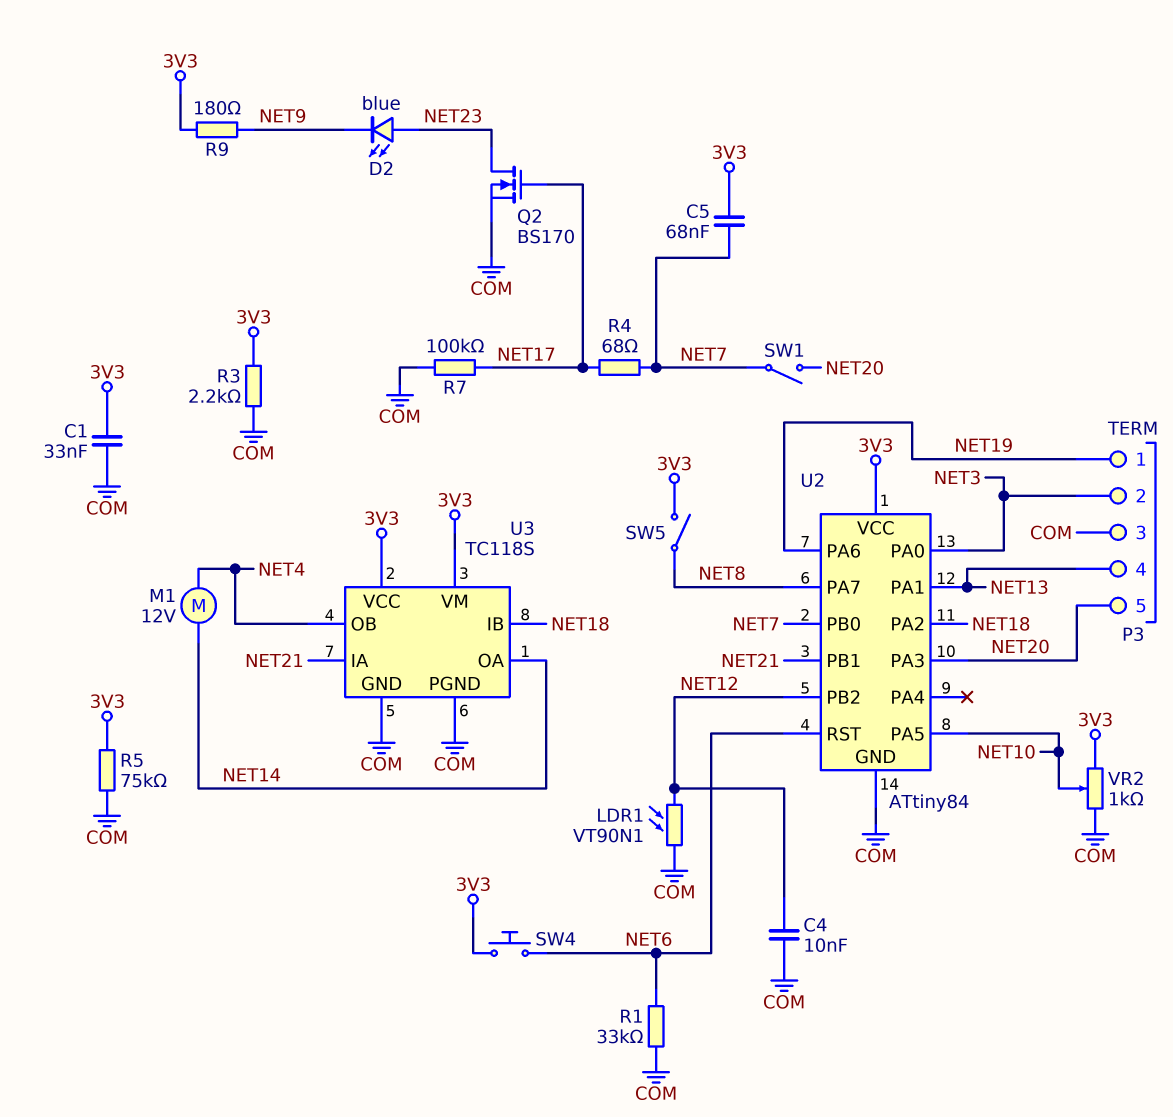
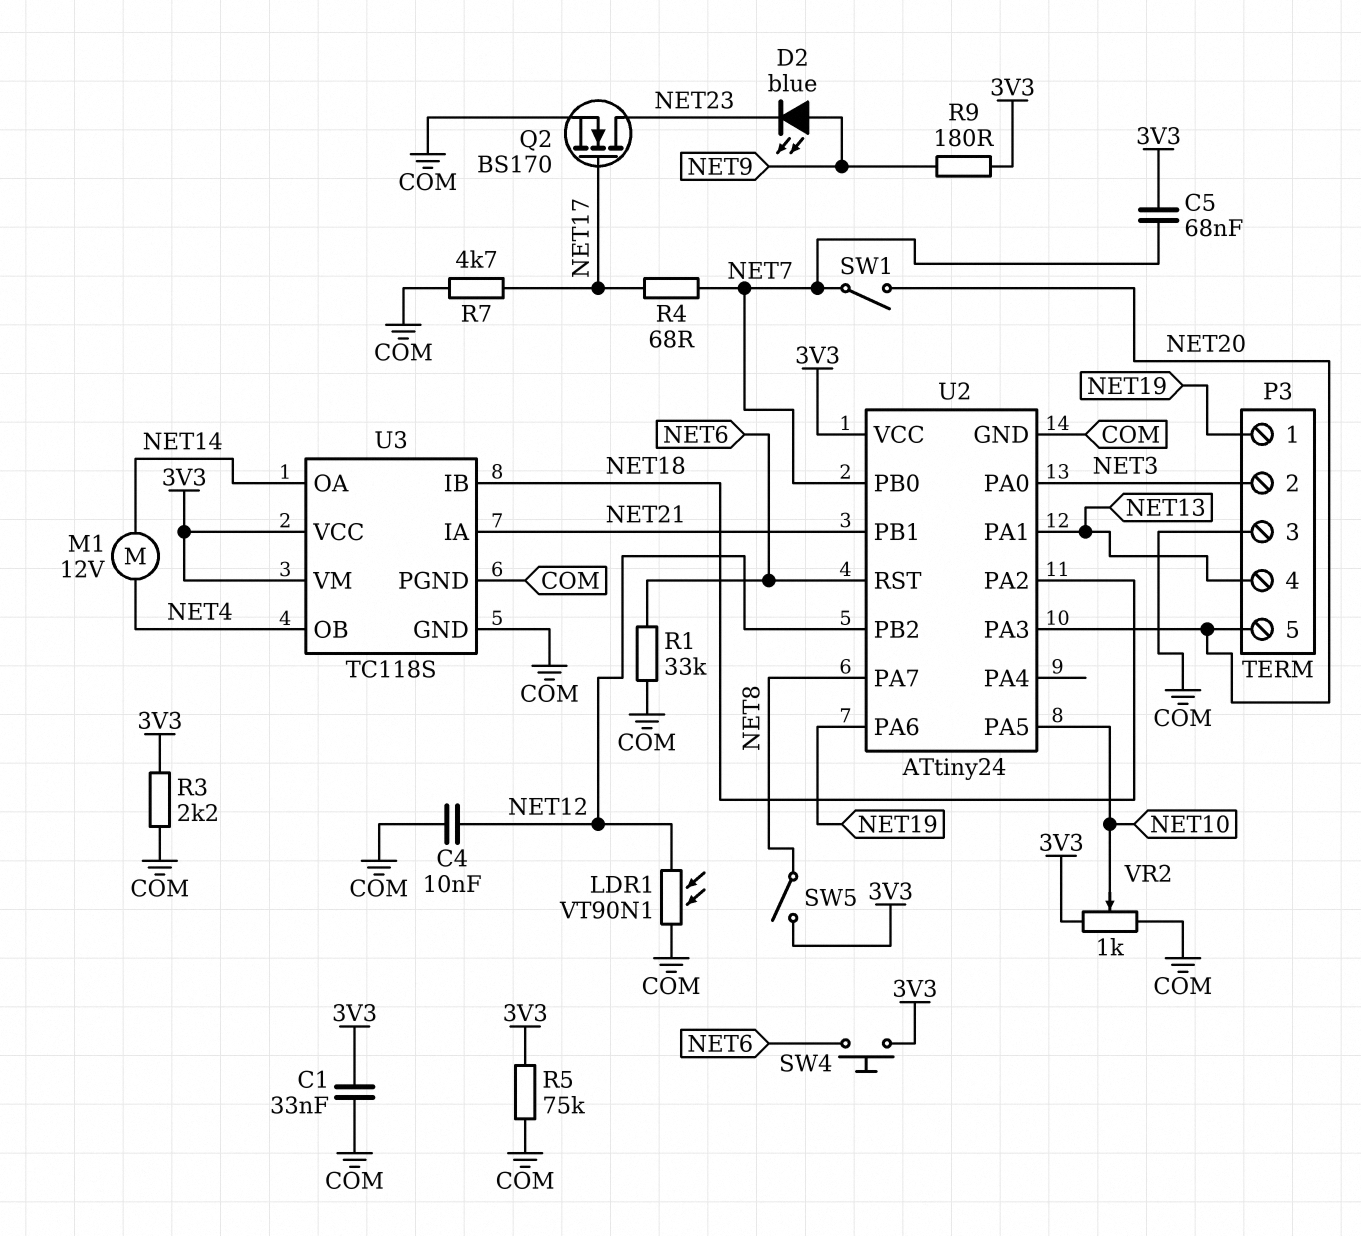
D2: LED blue (A NET23, K NET9) -> LED blue (A NET9, K NET23)
R7: 100k (COM, NET17) -> 4.7k (COM, NET17)
U2: ATtiny84 -> ATtiny24

